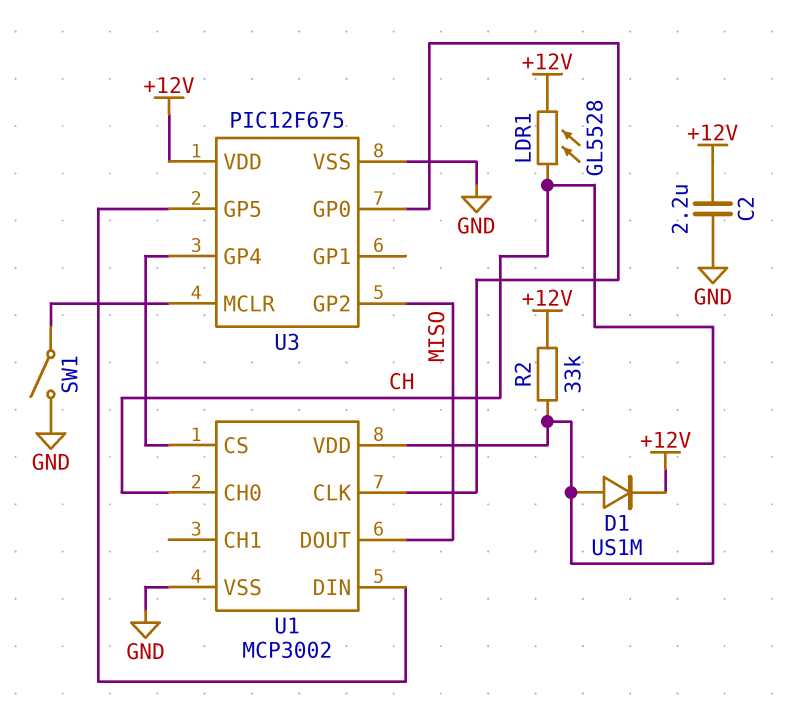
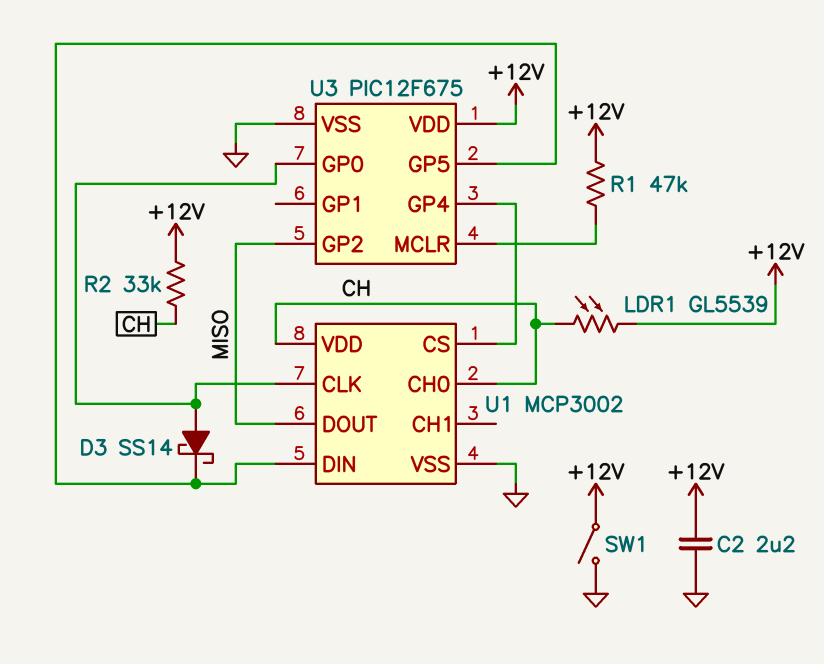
D1: diode US1M (A CH, K +12V) -> none
D3: none -> schottky SS14 (A U1/CLK, K U1/DIN)
LDR1: GL5528 (+12V, CH) -> GL5539 (+12V, CH)
R1: none -> 47k (+12V, U3/MCLR)
SW1: switch (GND, U3/MCLR) -> switch (+12V, GND)

